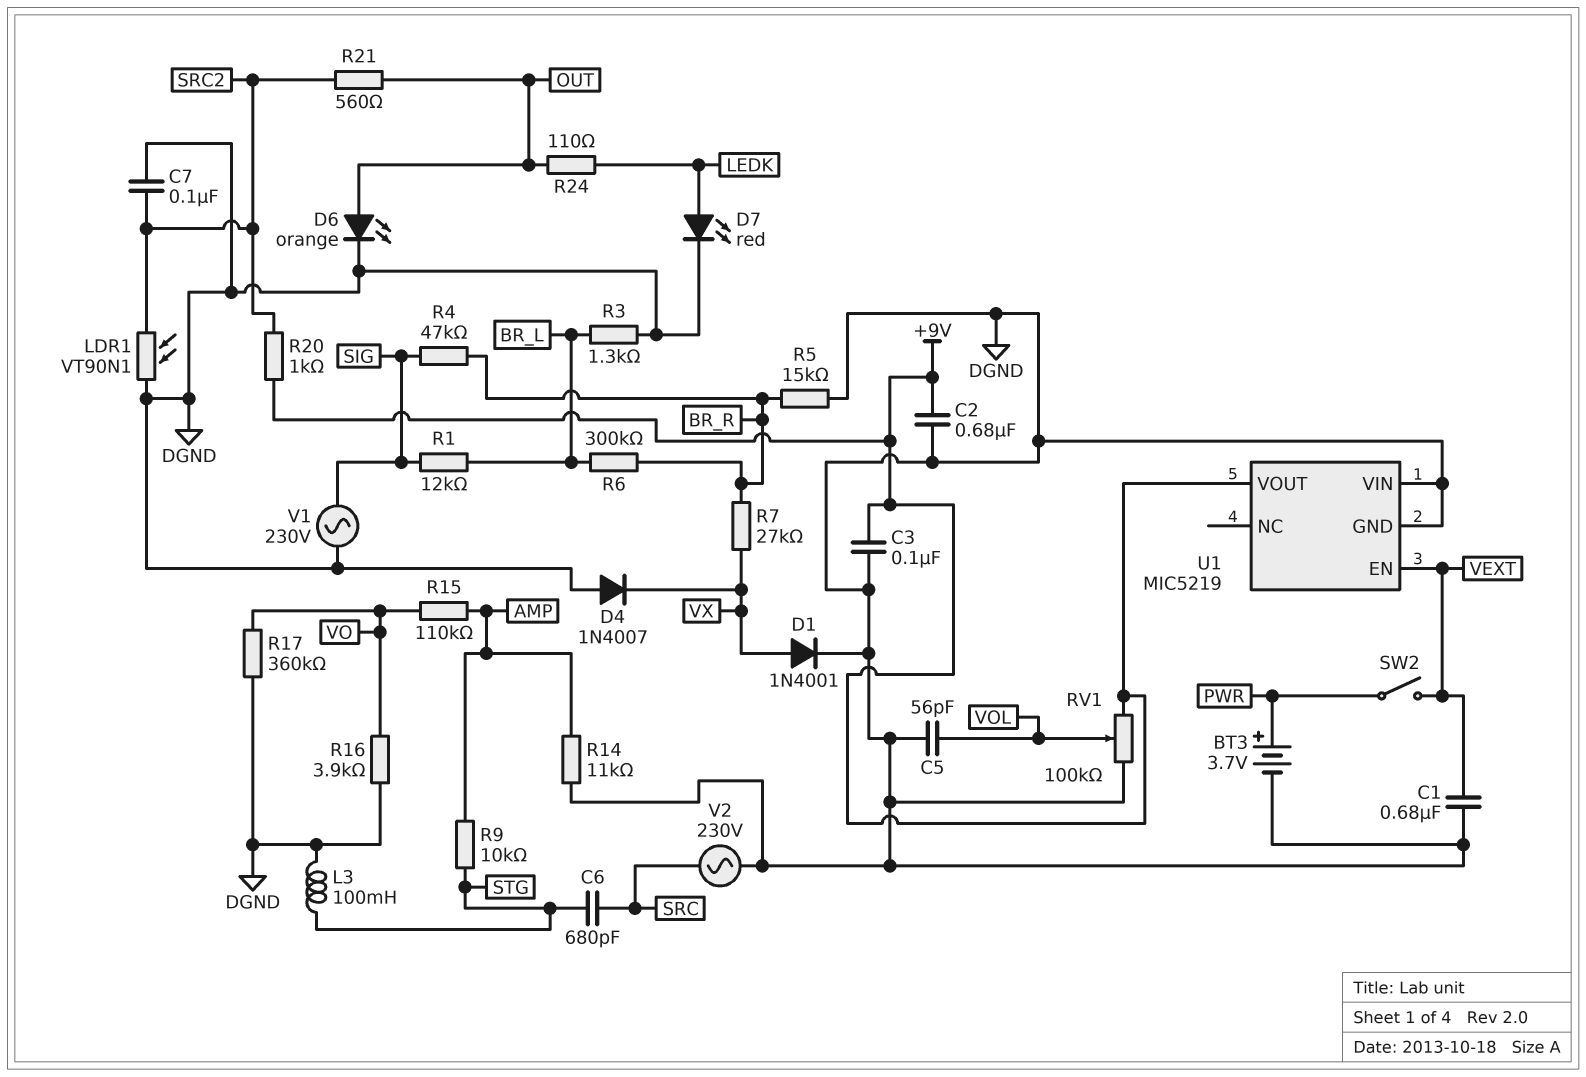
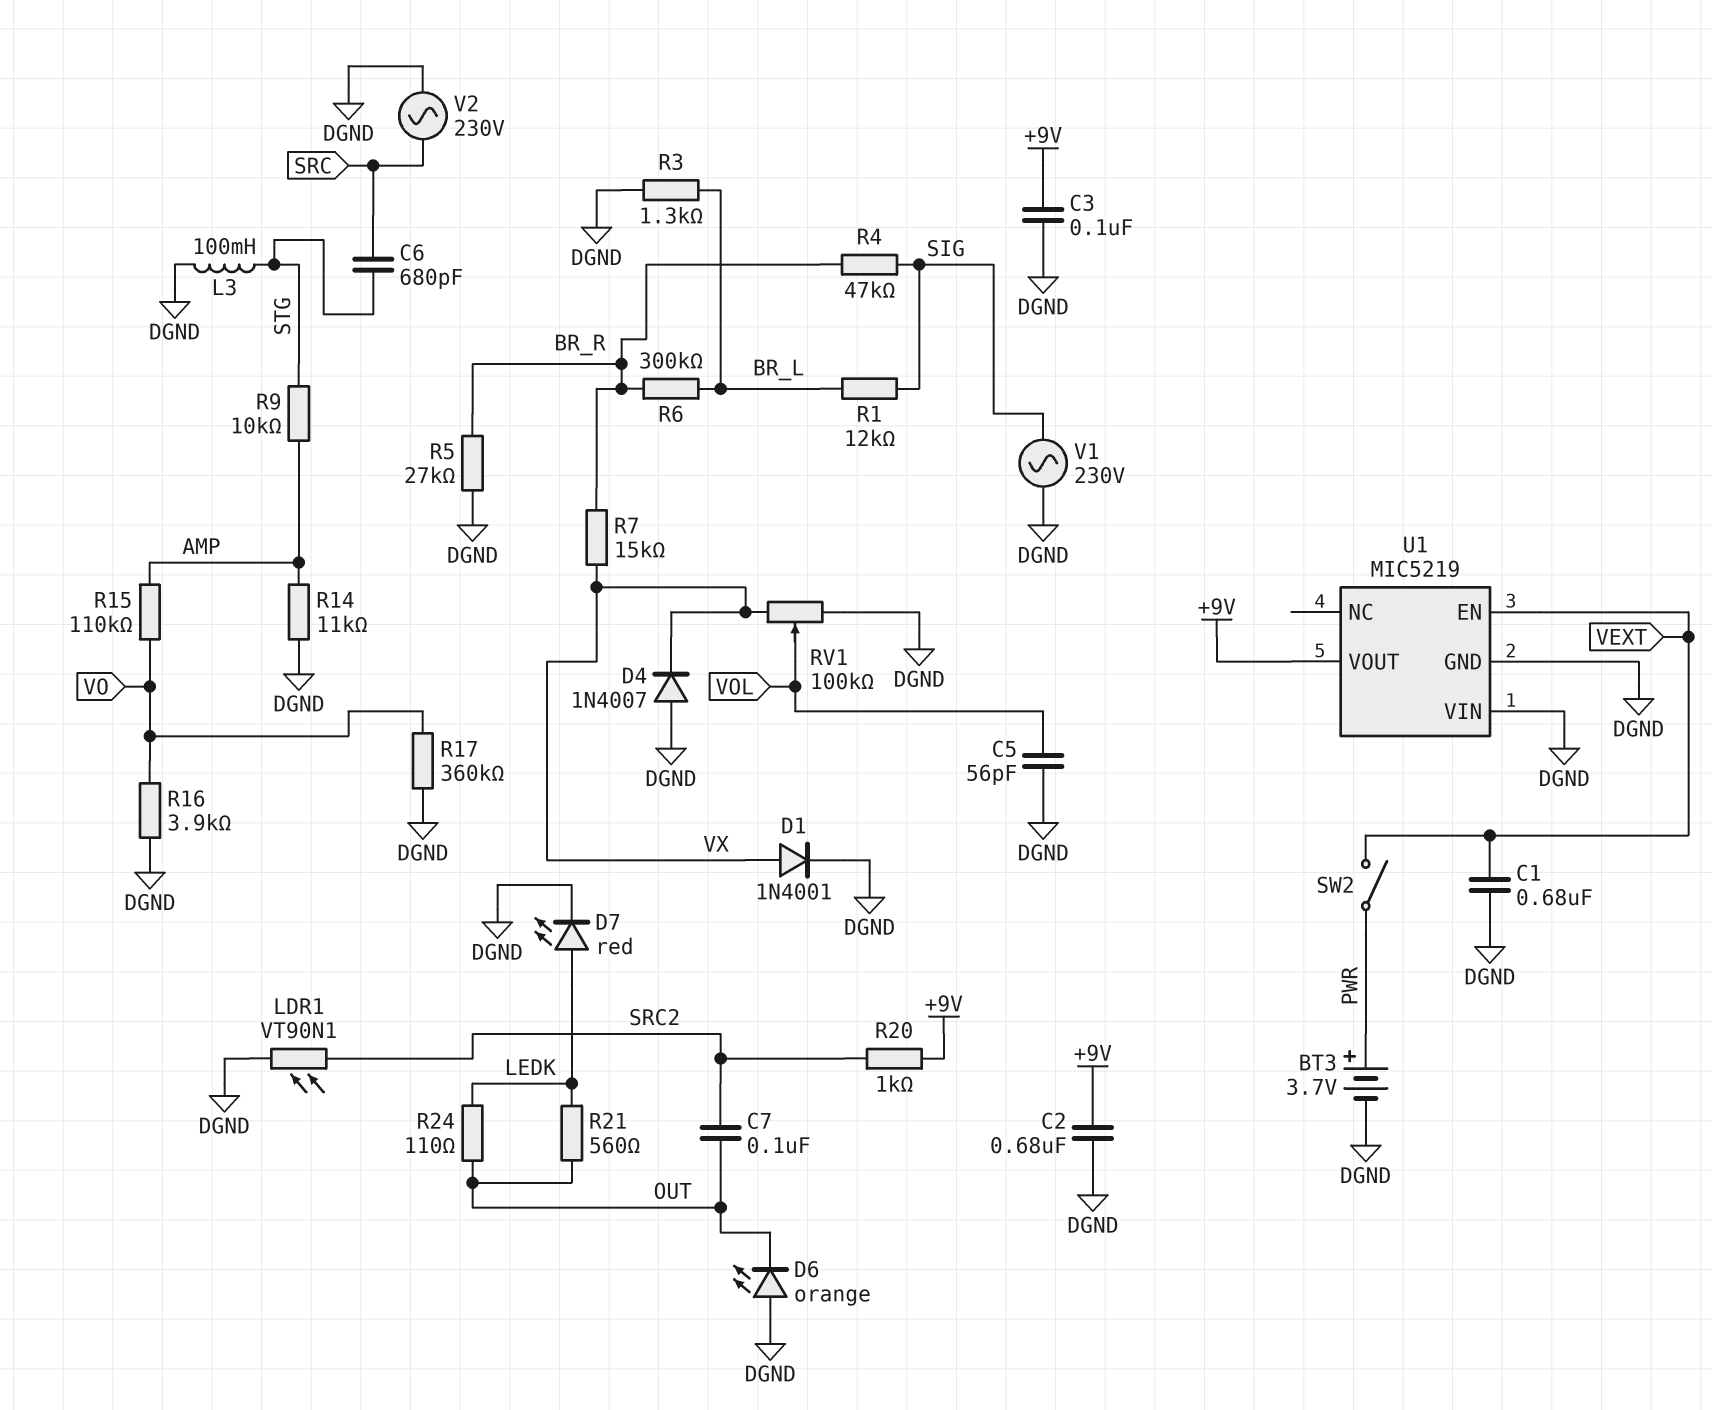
C7: 100nF (DGND, SRC2) -> 100nF (OUT, SRC2)
D6: LED orange (A OUT, K DGND) -> LED orange (A DGND, K OUT)
R5: 15k (BR_R, DGND) -> 27k (BR_R, DGND)
R7: 27k (BR_R, VX) -> 15k (BR_R, VX)
R21: 560 (OUT, SRC2) -> 560 (LEDK, OUT)
RV1: 100k (+9V, DGND, wiper VOL) -> 100k (DGND, VX, wiper VOL)

